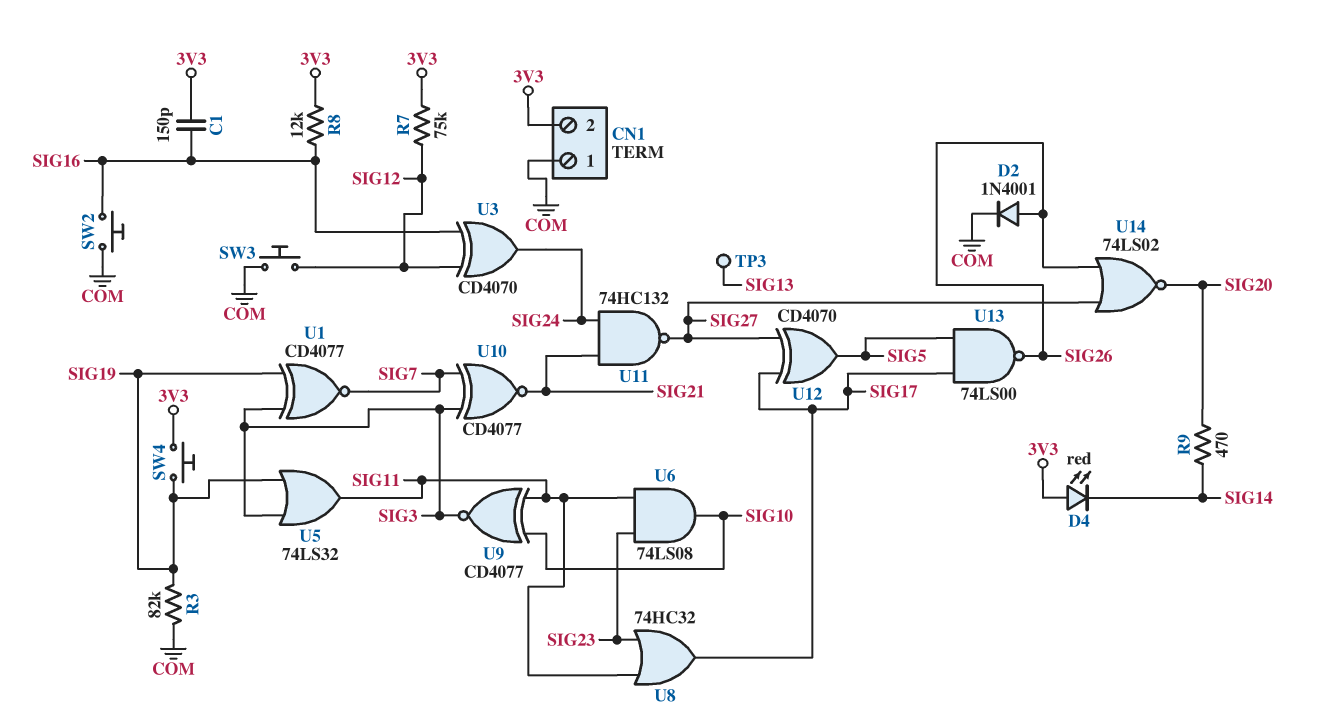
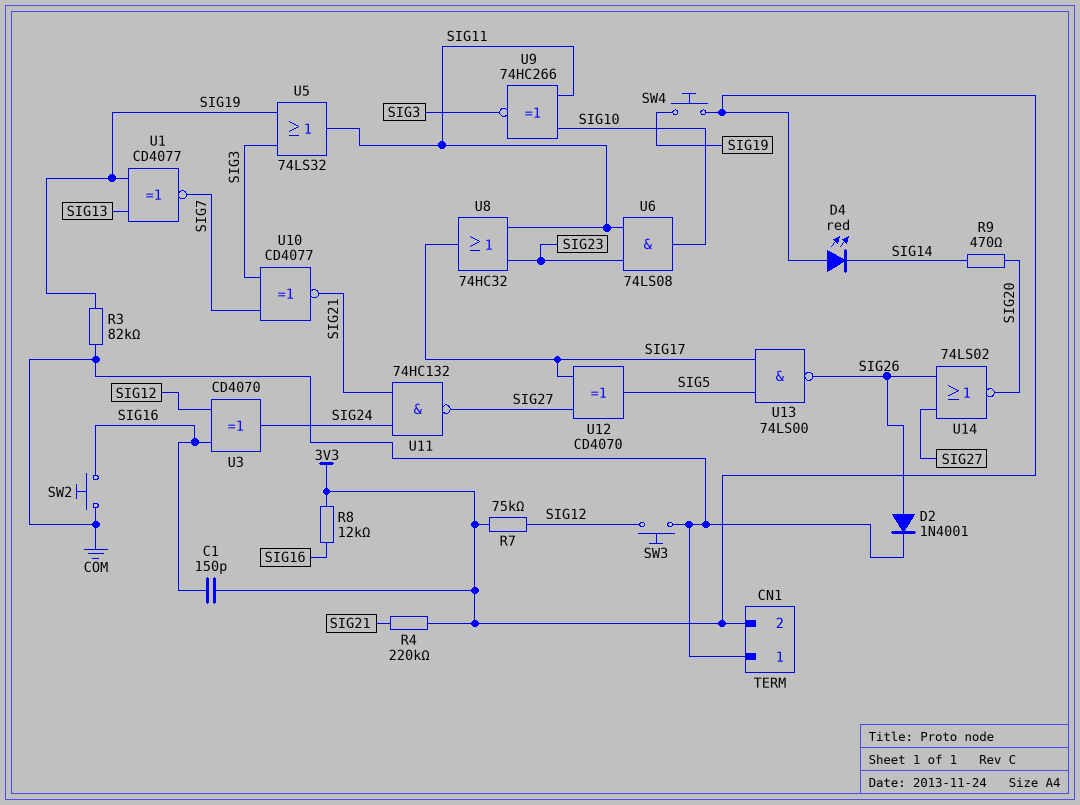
R4: none -> 220k (3V3, SIG21)
TP3: test point (SIG13) -> none
U1: XNOR CD4077 (in SIG3, in SIG19, out SIG7) -> XNOR CD4077 (in SIG13, in SIG19, out SIG7)
U9: XNOR CD4077 (in SIG10, in SIG11, out SIG3) -> XNOR 74HC266 (in SIG10, in SIG11, out SIG3)

